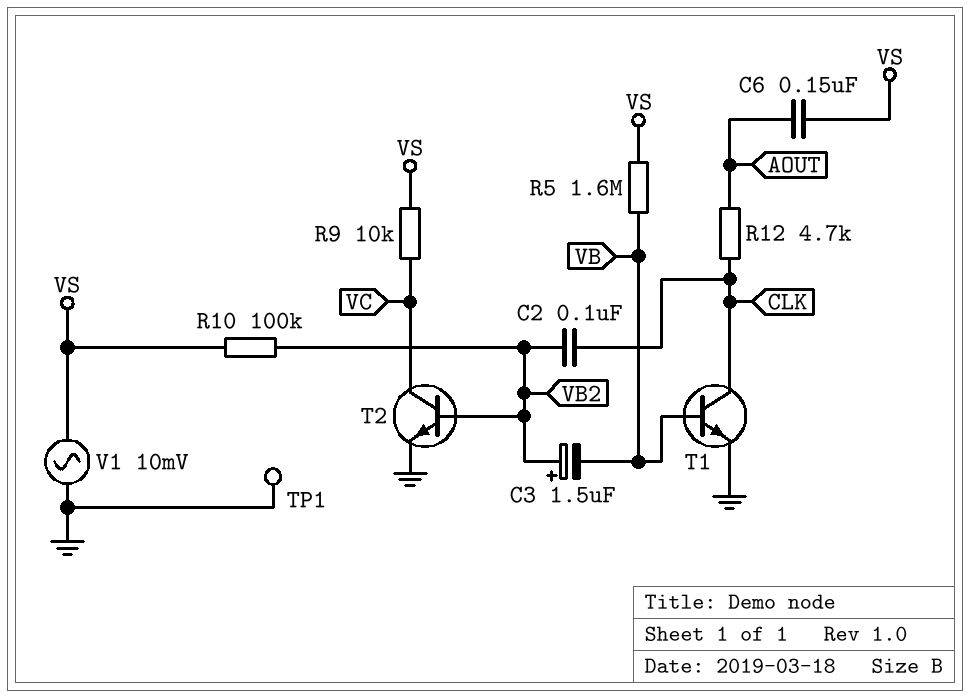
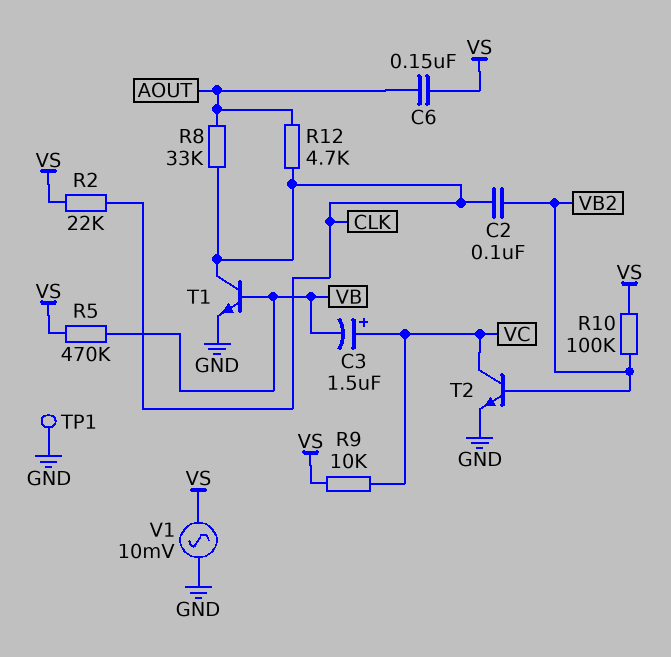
C3: 1.5uF (plus VB2, minus VB) -> 1.5uF (plus VC, minus VB)
R2: none -> 22k (CLK, VS)
R5: 1.6M (VB, VS) -> 470k (VB, VS)
R8: none -> 33k (AOUT, CLK)

